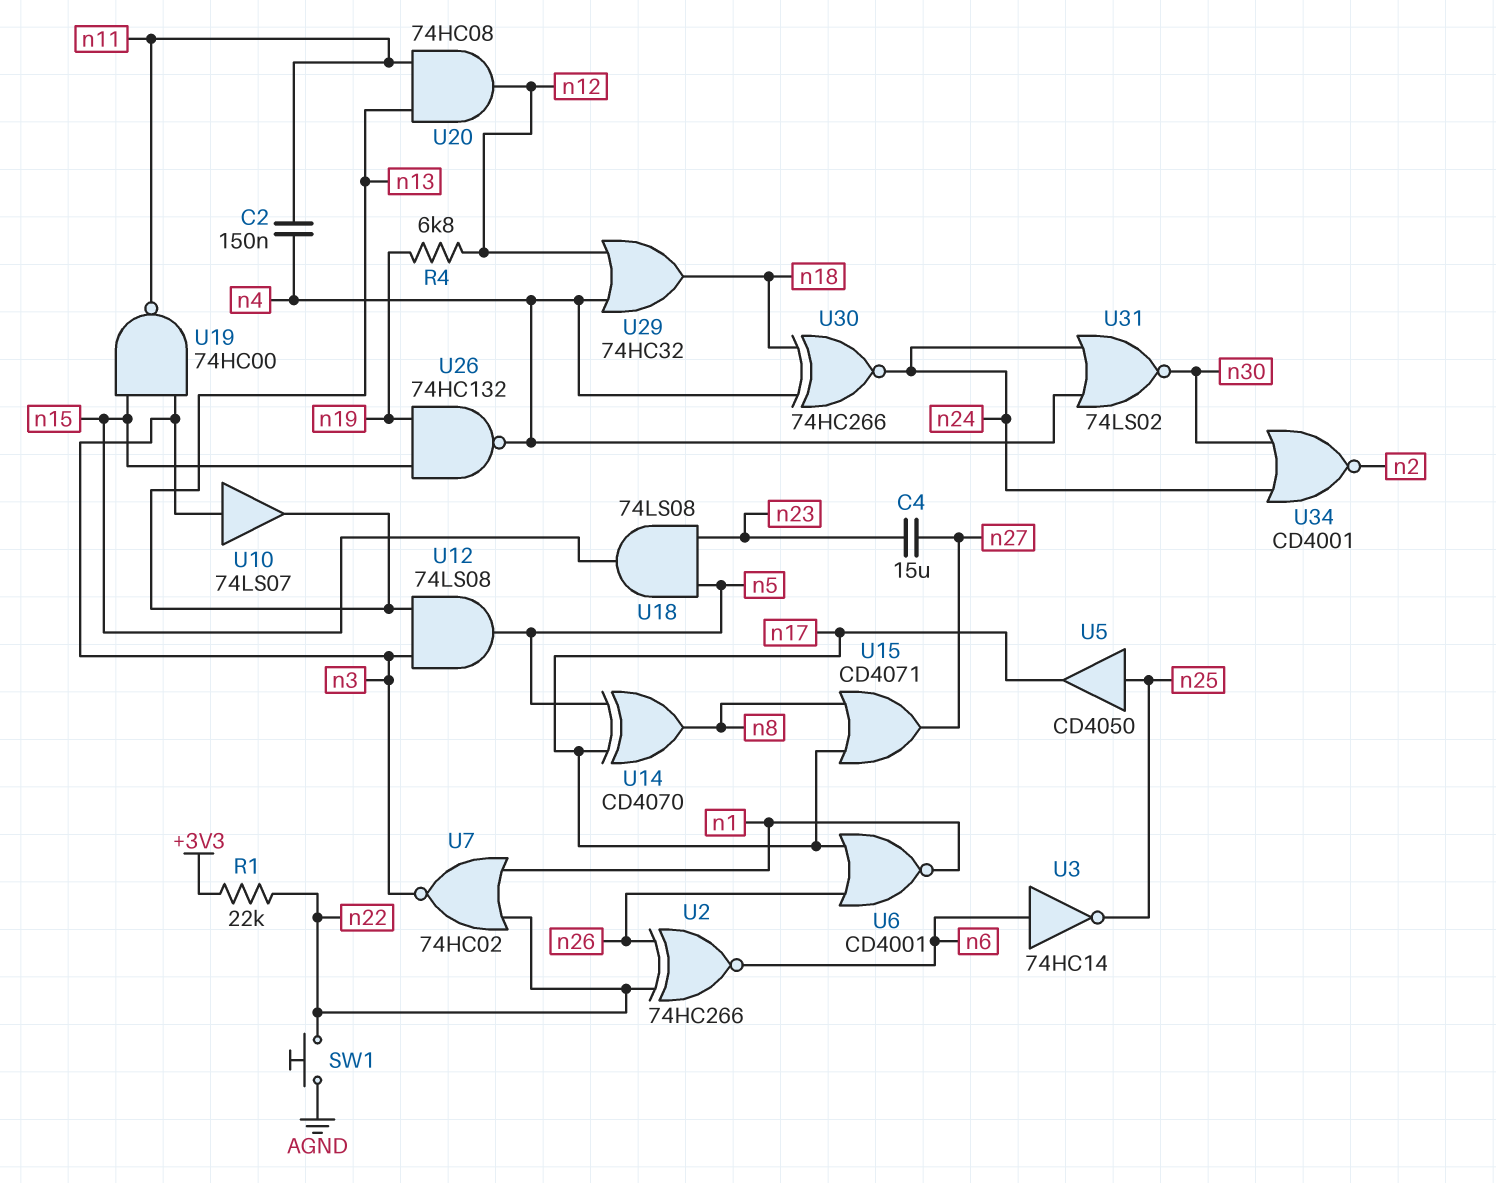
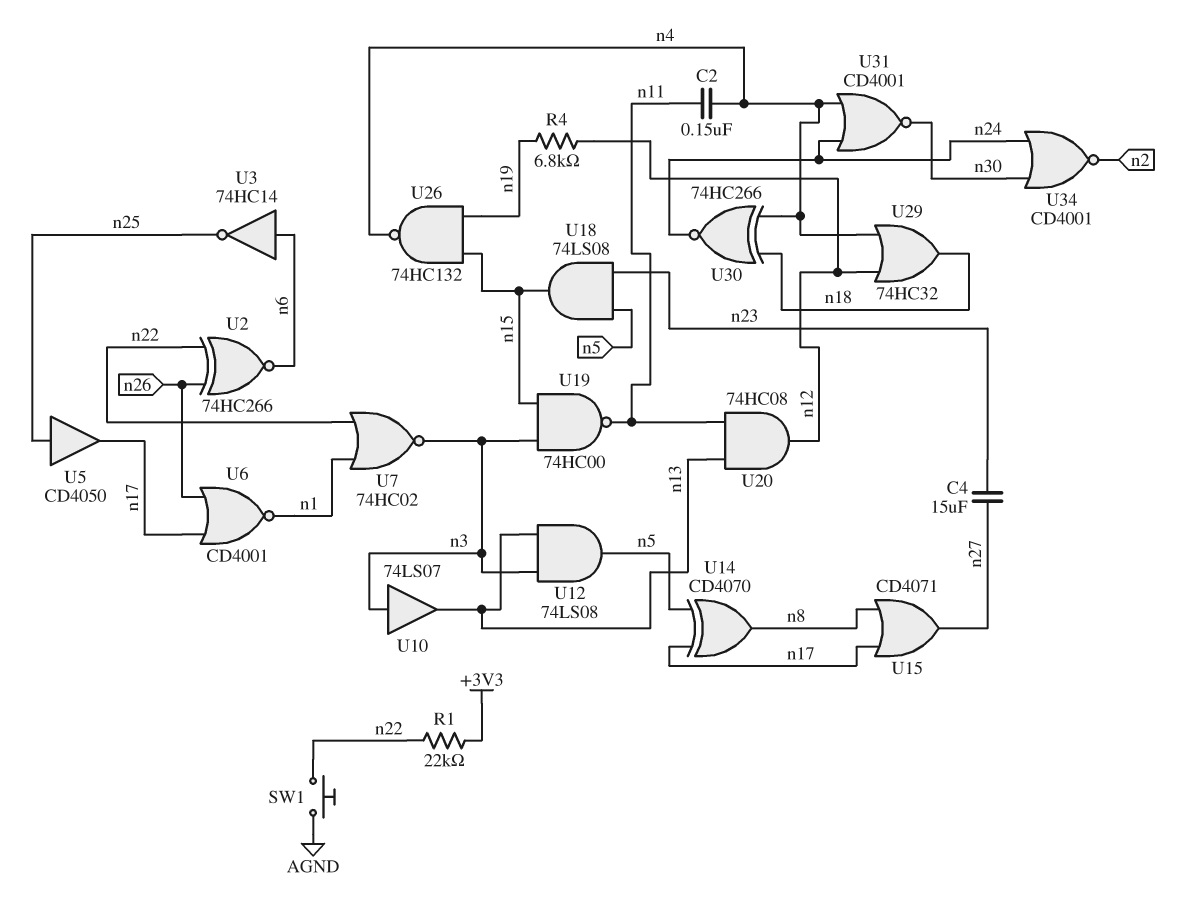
U31: NOR 74LS02 (in n4, in n24, out n30) -> NOR CD4001 (in n4, in n24, out n30)

